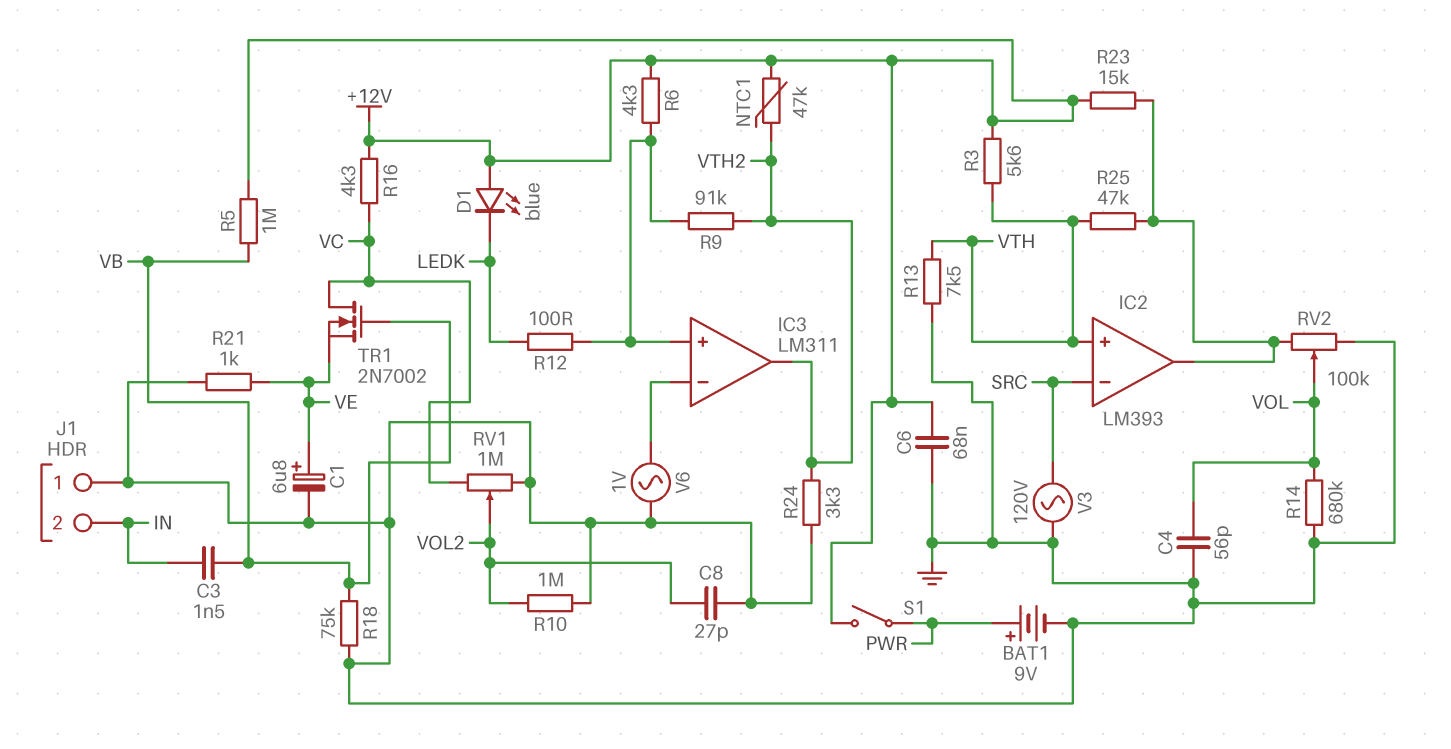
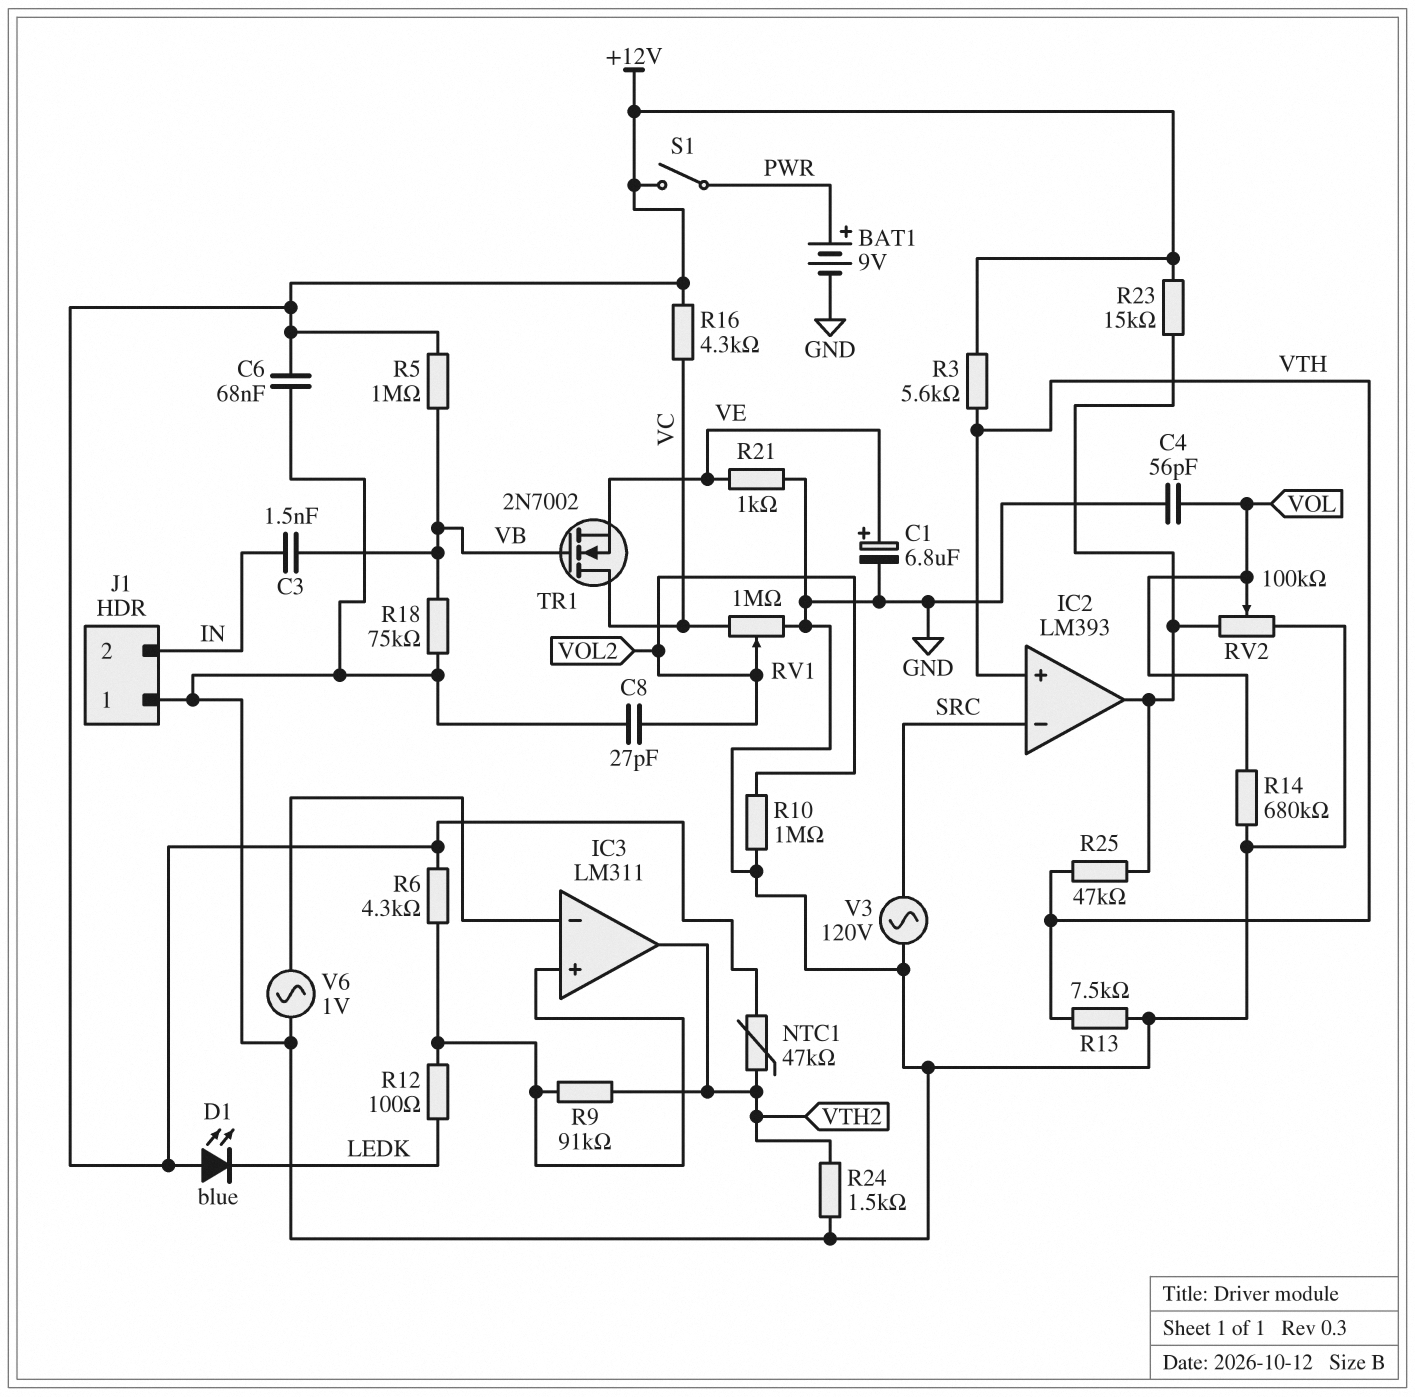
R24: 3.3k (GND, VTH2) -> 1.5k (GND, VTH2)

